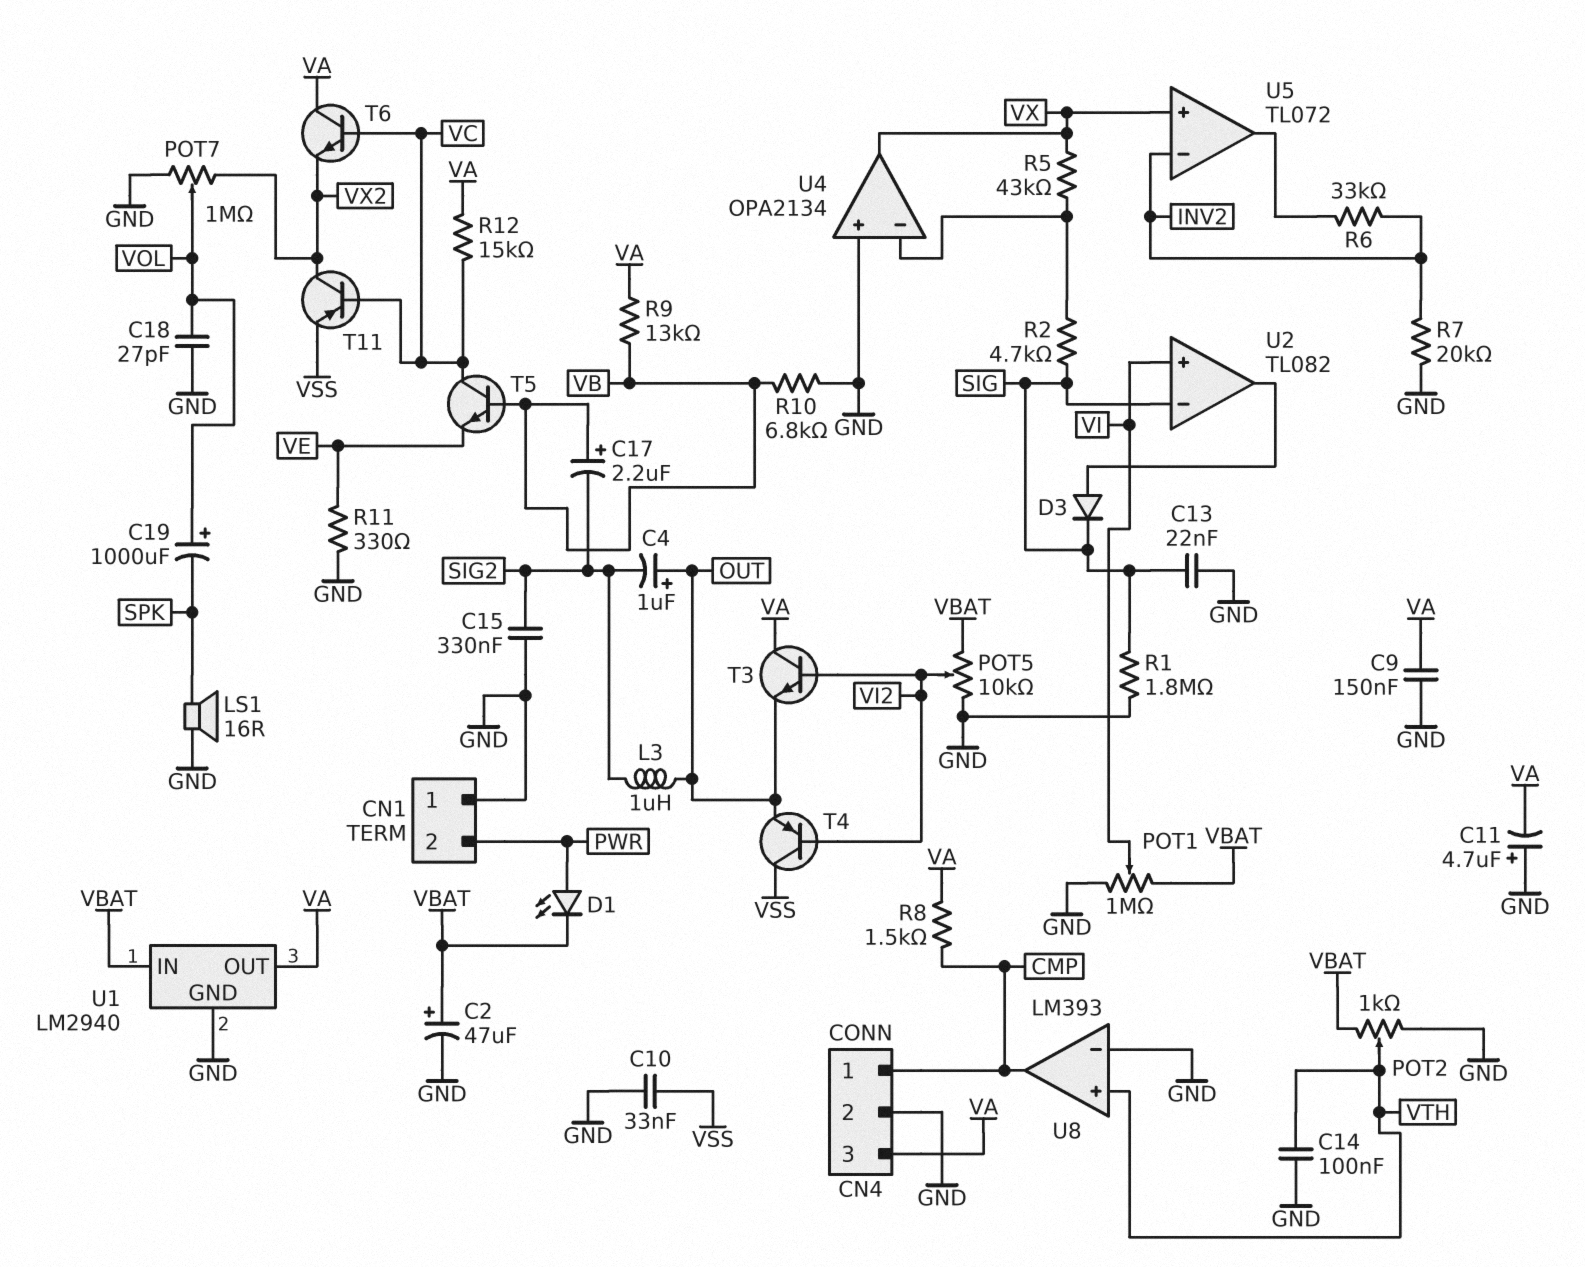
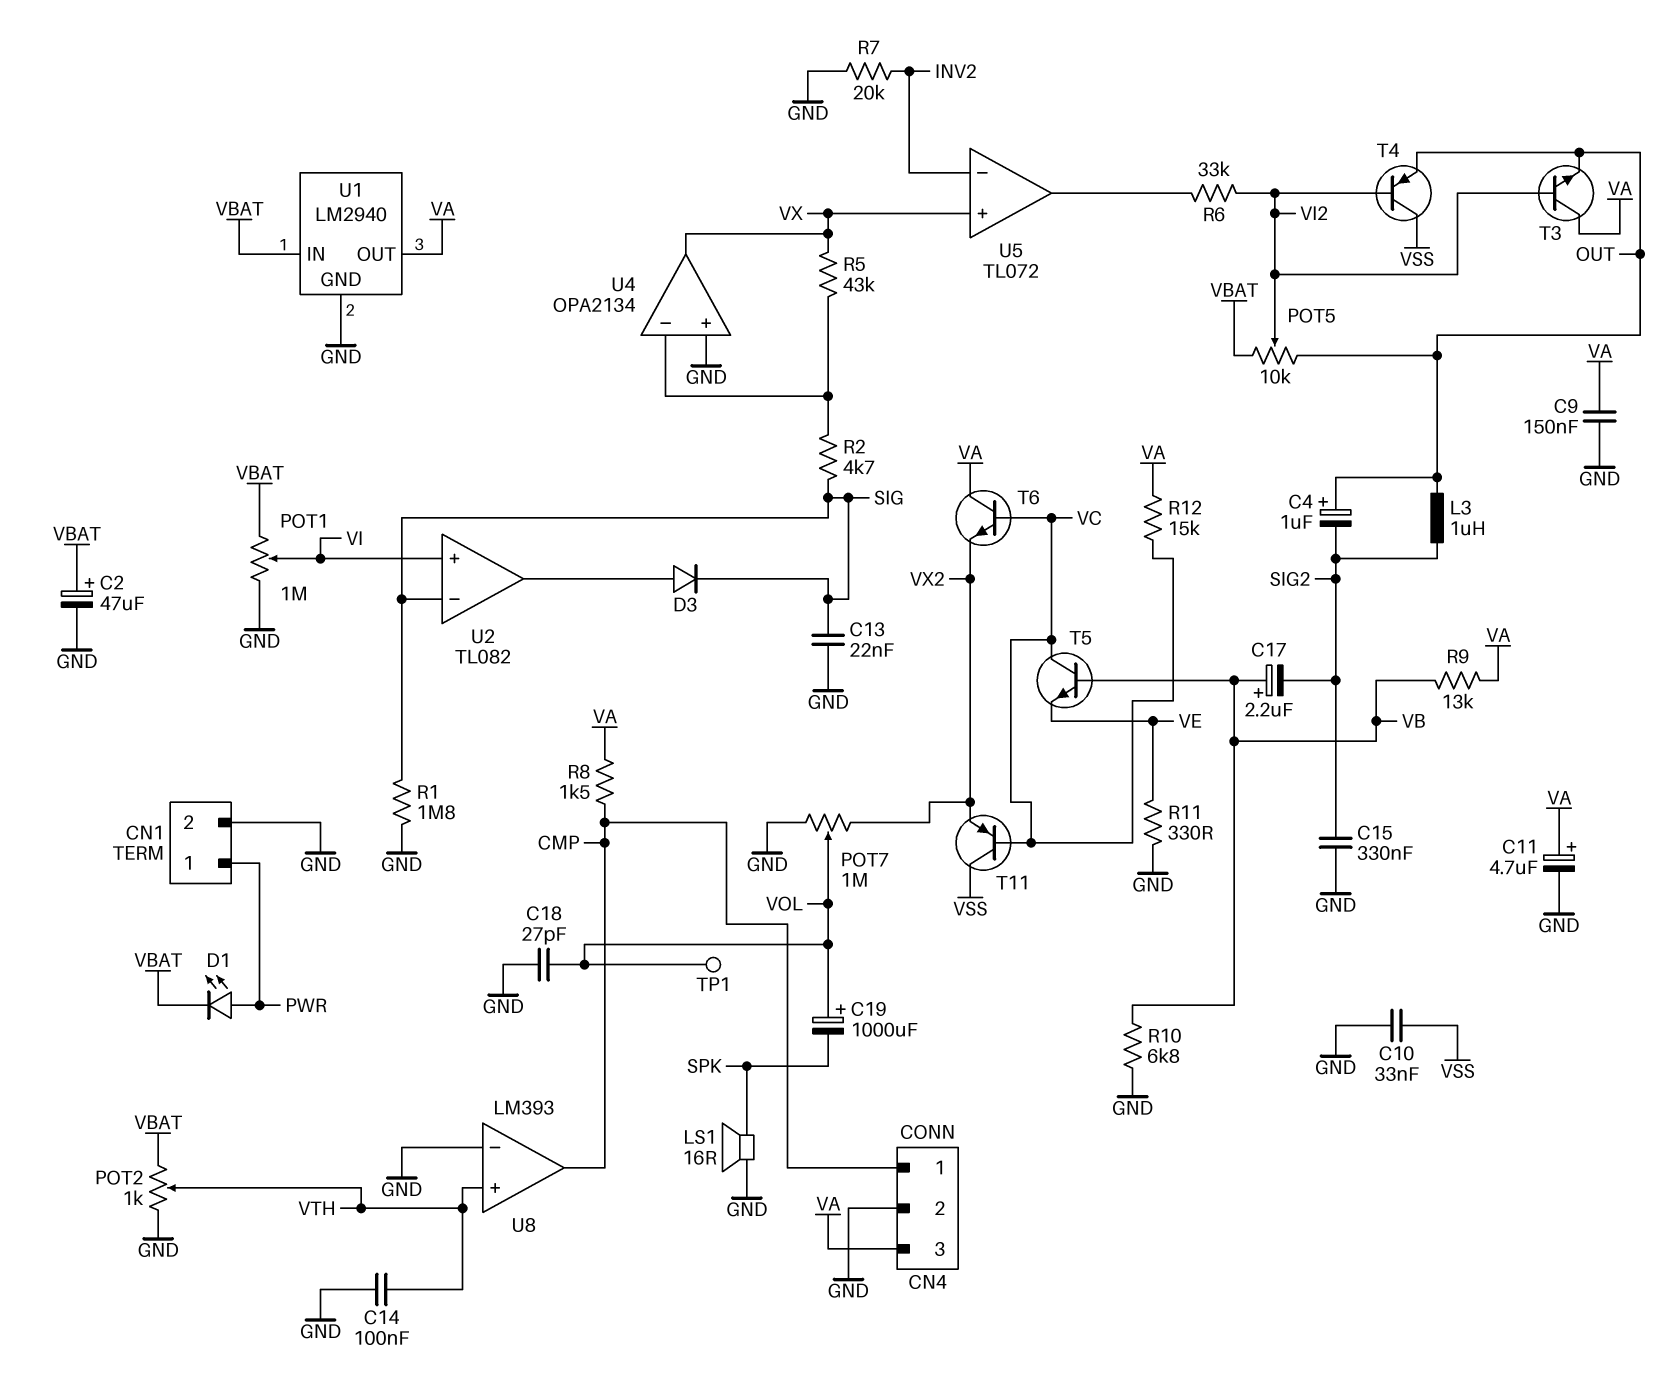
C11: 4.7uF (plus GND, minus VA) -> 4.7uF (plus VA, minus GND)
CN1 pin 1: GND -> PWR
CN1 pin 2: PWR -> GND
POT5: 10k (GND, VBAT, wiper VI2) -> 10k (OUT, VBAT, wiper VI2)
R6: 33k (INV2, U5/out) -> 33k (U5/out, VI2)
T11: PNP (B VC, C VX2, E VSS) -> PNP (B VC, C VSS, E VX2)
TP1: none -> test point (VOL)

